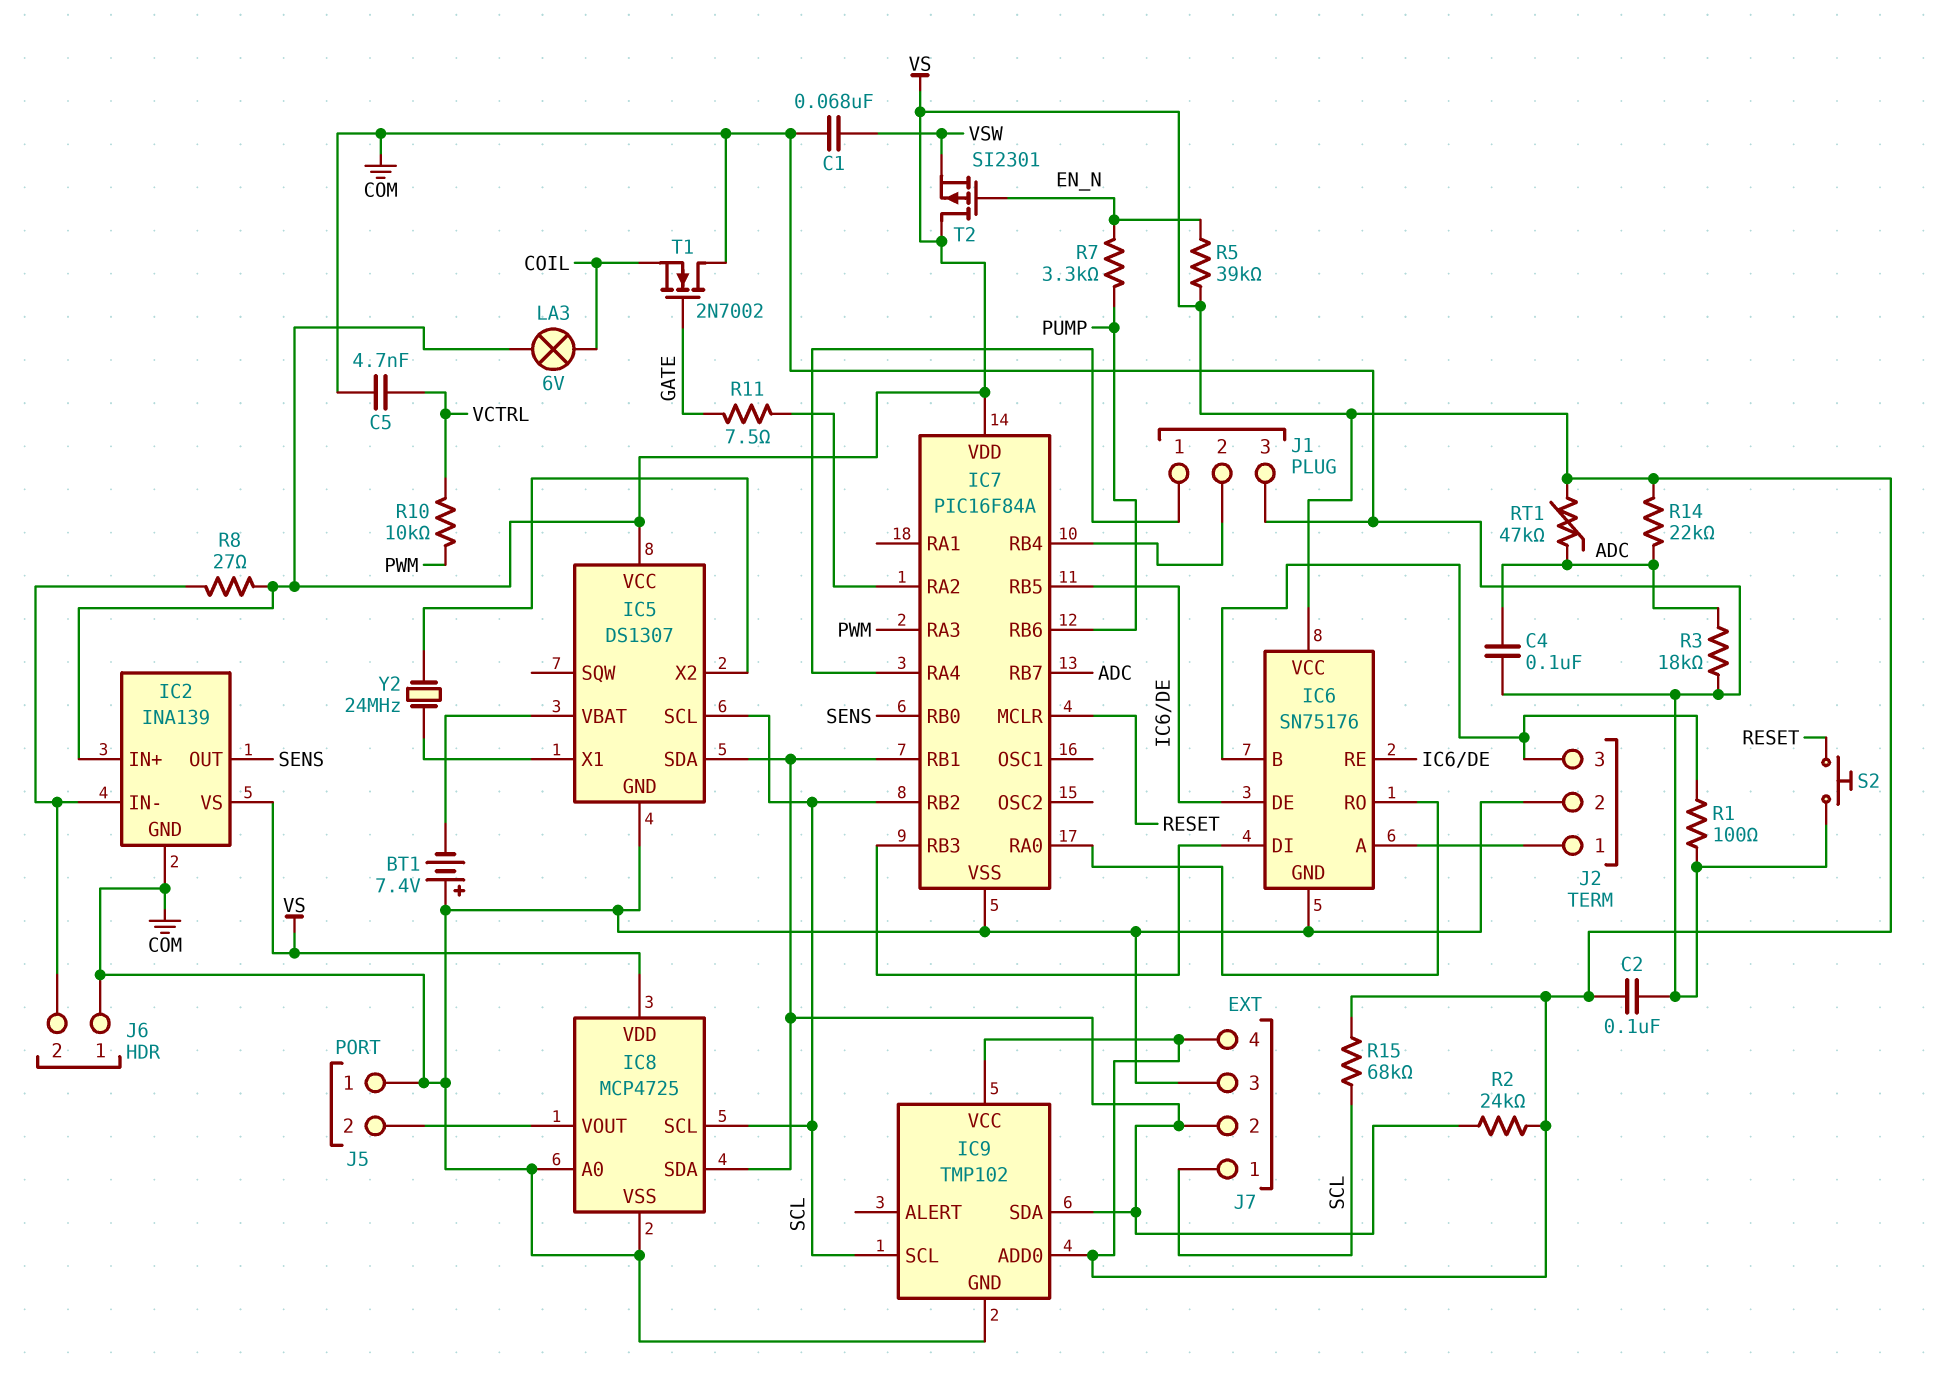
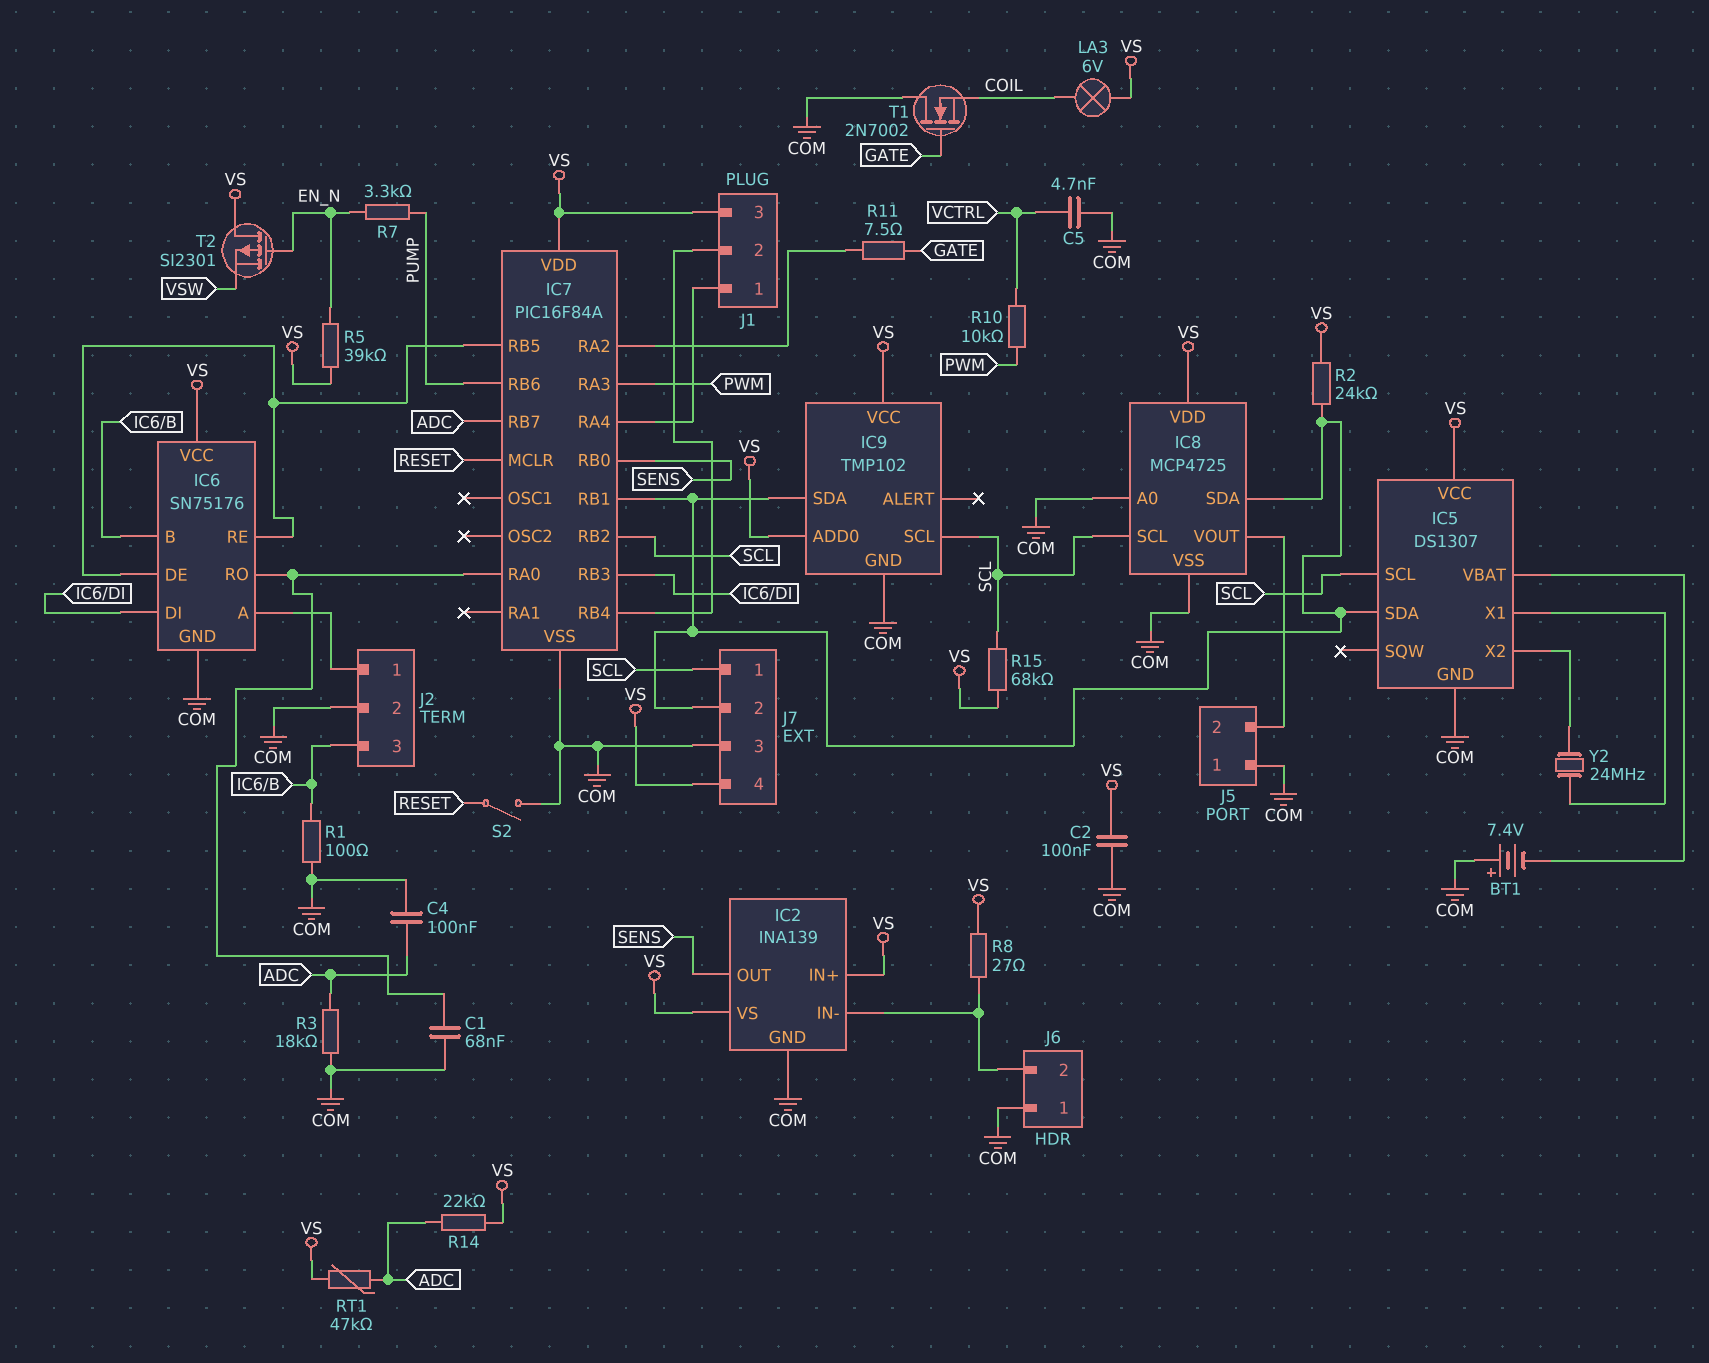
C1: 68nF (COM, VSW) -> 68nF (COM, IC6/RO)
J1 pin 3: COM -> VS
S2: button (COM, RESET) -> switch (COM, RESET)

